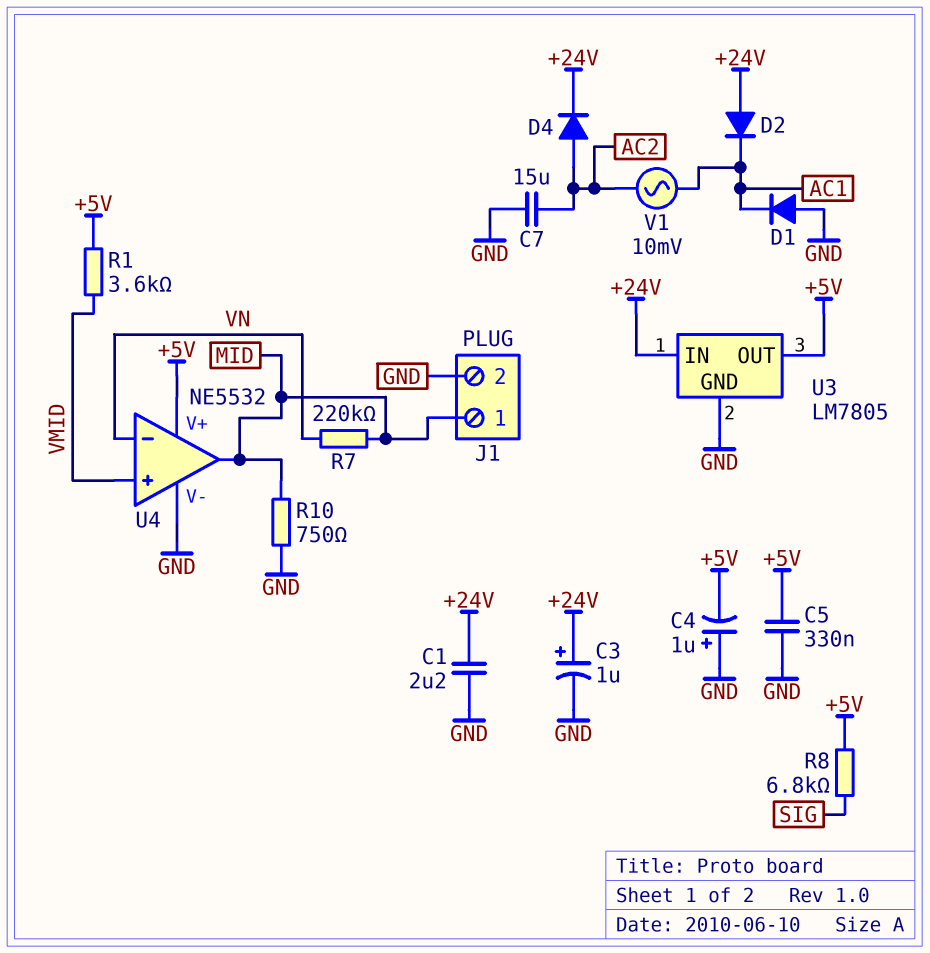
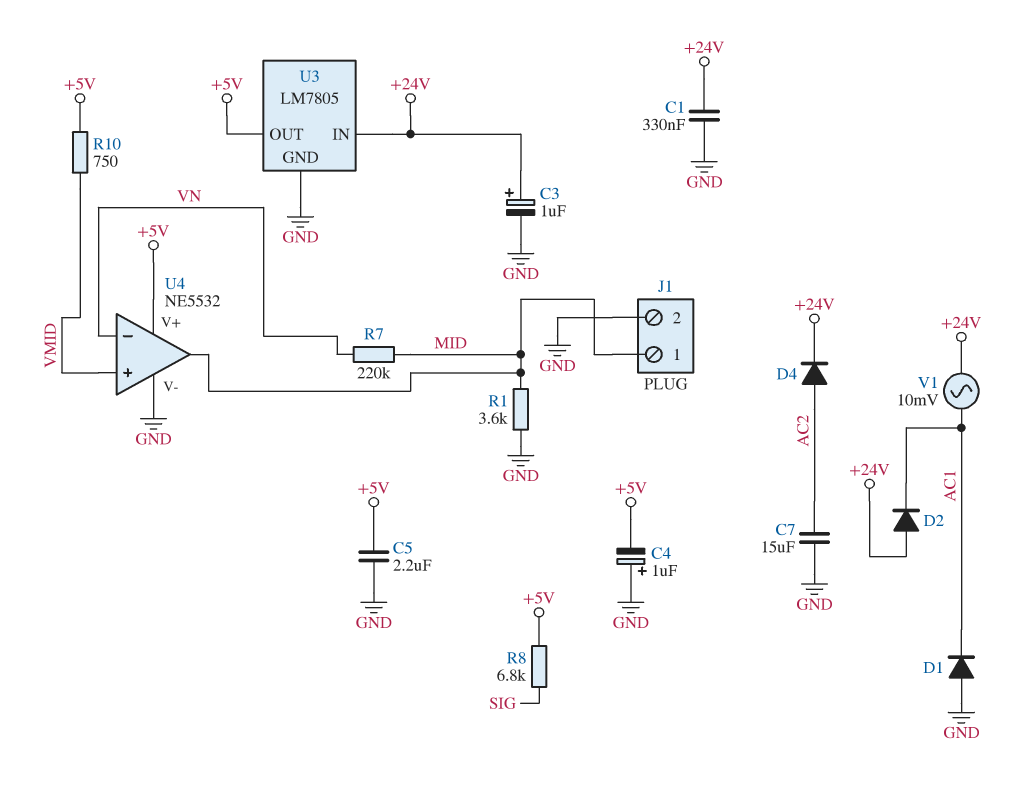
C1: 2.2uF (+24V, GND) -> 330nF (+24V, GND)
C5: 330nF (+5V, GND) -> 2.2uF (+5V, GND)
R1: 3.6k (+5V, VMID) -> 3.6k (GND, MID)
R10: 750 (GND, MID) -> 750 (+5V, VMID)
V1: AC 10mV (AC1, AC2) -> AC 10mV (+24V, AC1)

